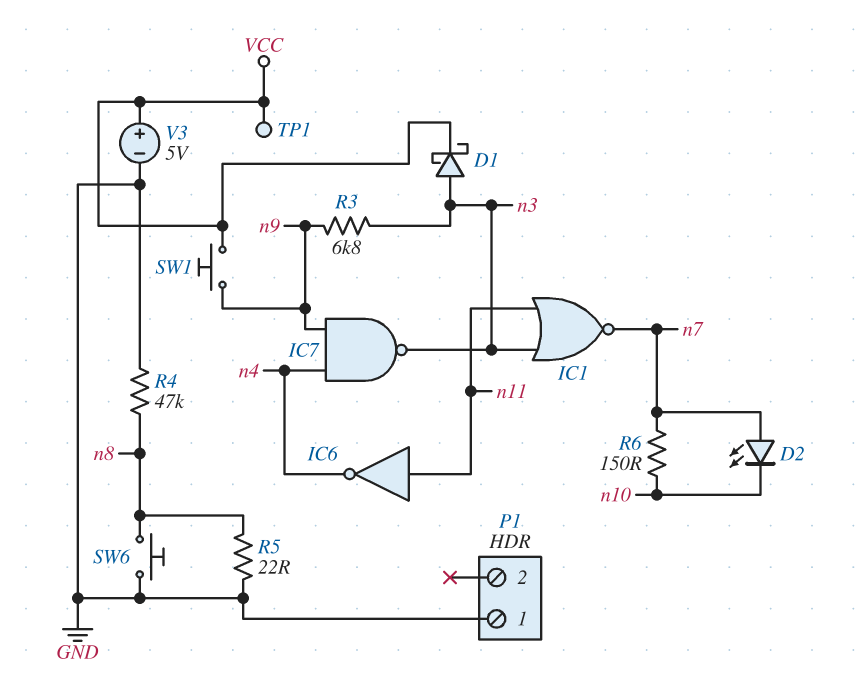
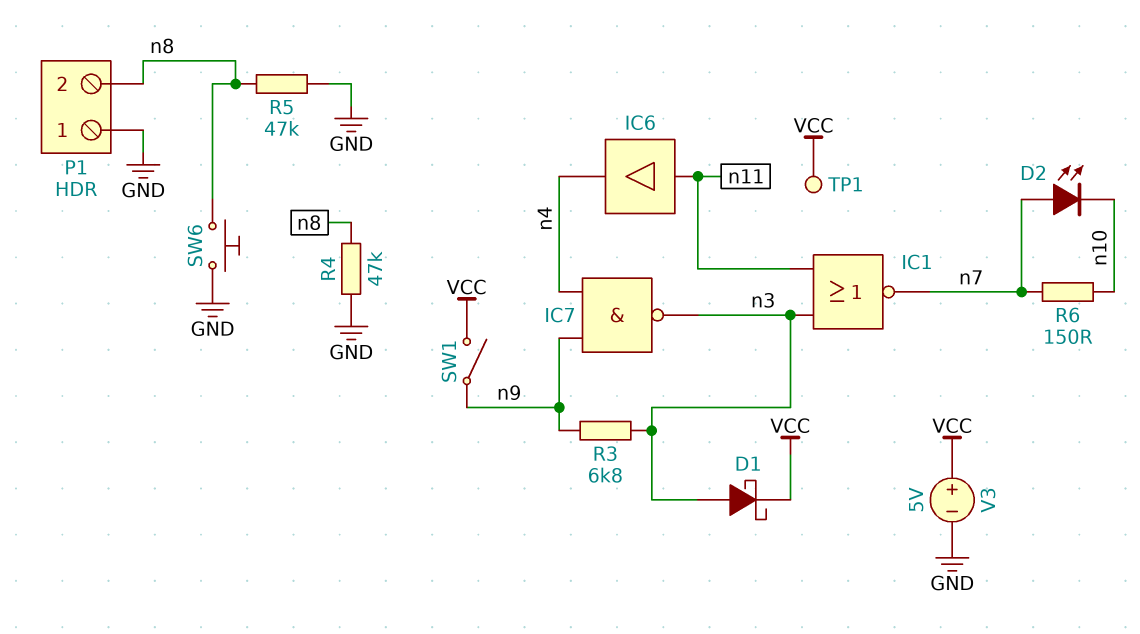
IC6: NOT (in n11, out n4) -> buffer (in n11, out n4)
P1 pin 2: none -> n8
R5: 22 (GND, n8) -> 47k (GND, n8)
SW1: button (VCC, n9) -> switch (VCC, n9)

